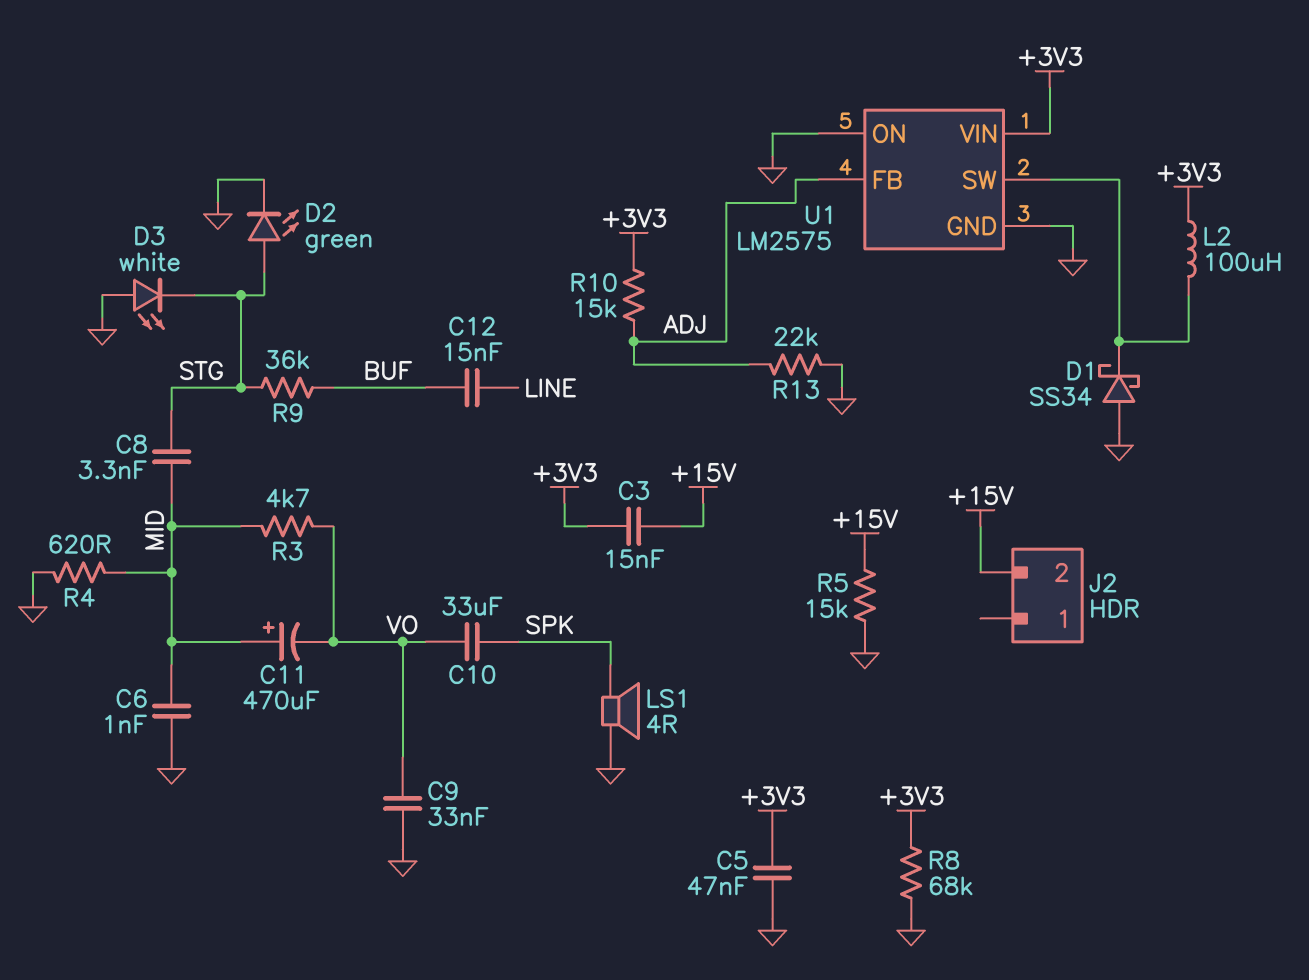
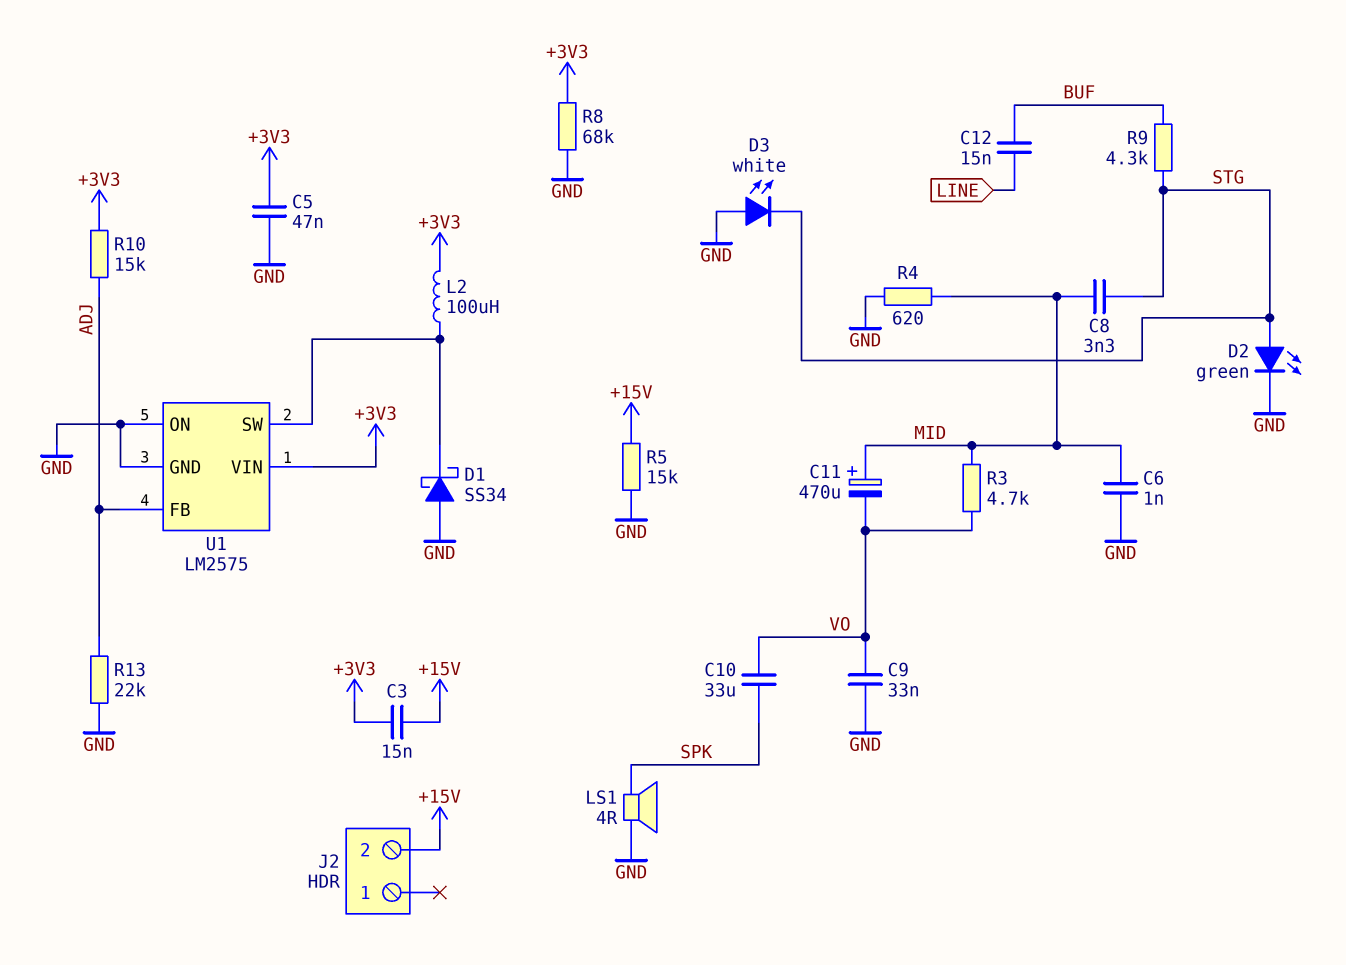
R9: 36k (BUF, STG) -> 4.3k (BUF, STG)

